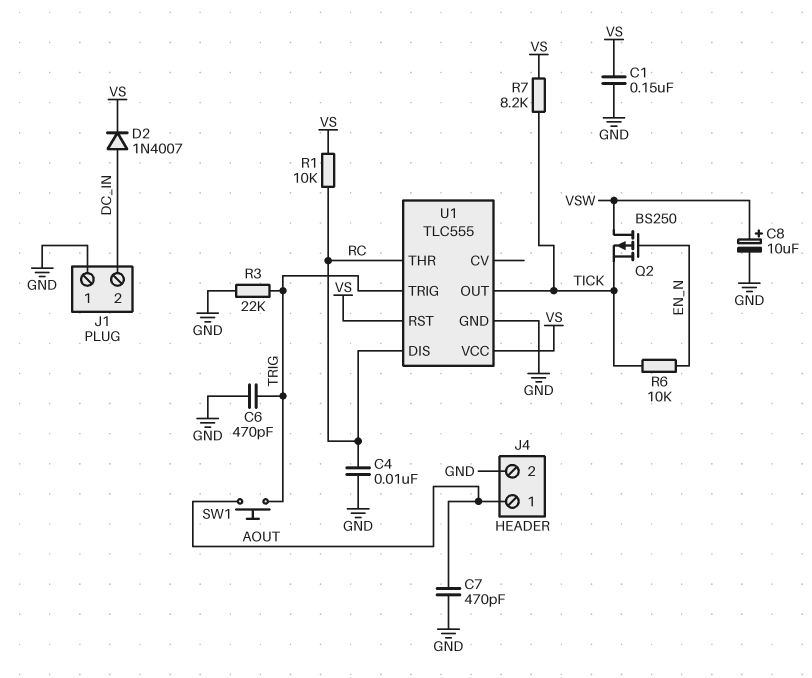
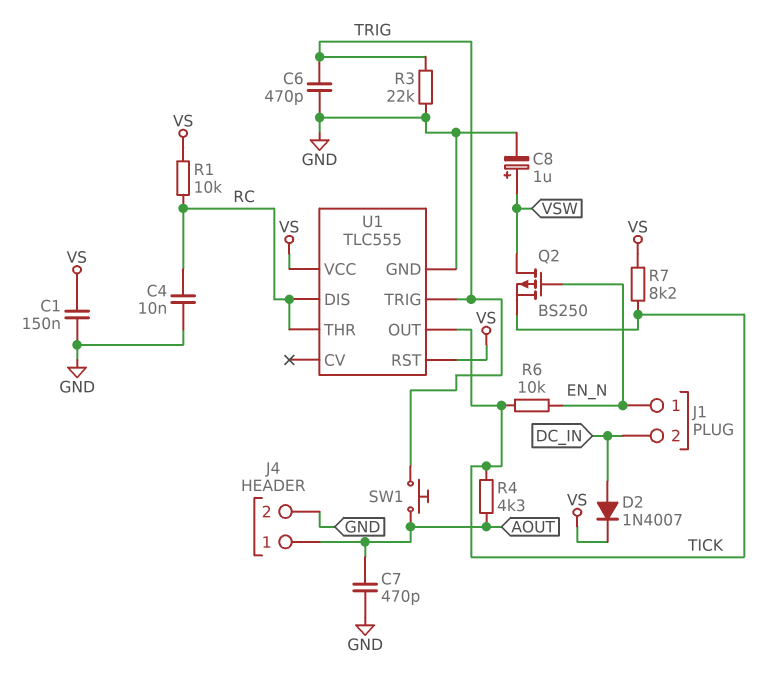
C8: 10uF (plus VSW, minus GND) -> 1uF (plus VSW, minus GND)
J1 pin 1: GND -> EN_N
R4: none -> 4.3k (AOUT, TICK)

